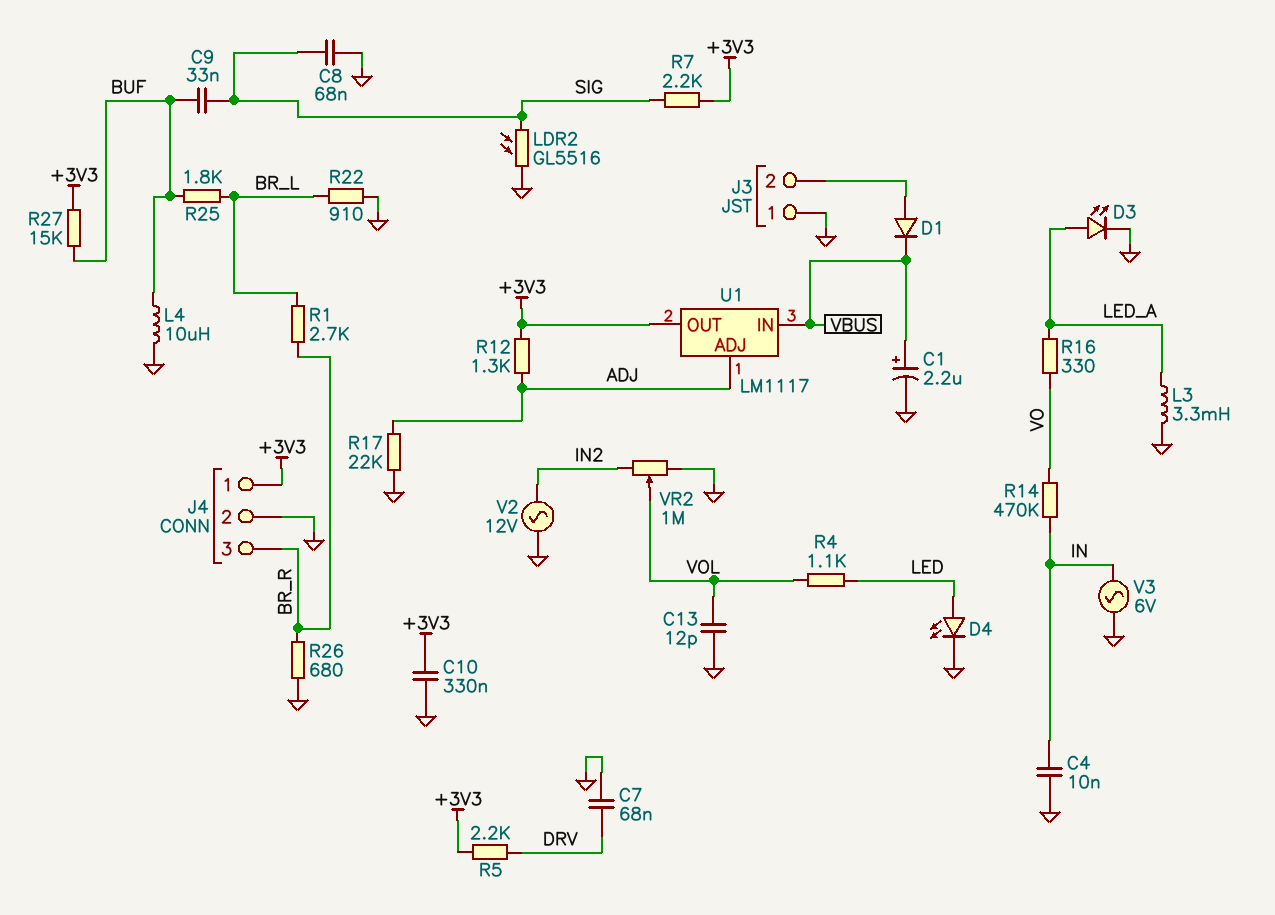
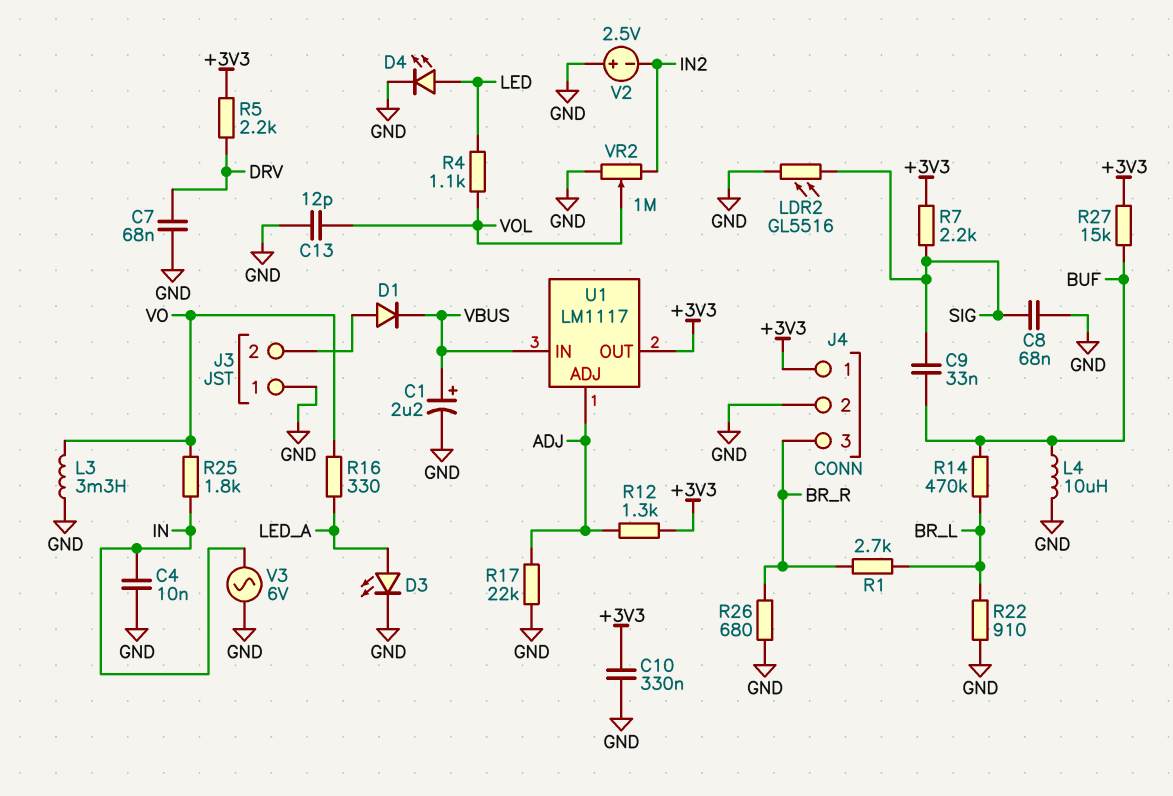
L3: 3.3mH (GND, LED_A) -> 3.3mH (GND, VO)
R14: 470k (IN, VO) -> 470k (BR_L, BUF)
R25: 1.8k (BR_L, BUF) -> 1.8k (IN, VO)
V2: AC 12V (GND, IN2) -> 2.5V (plus GND, minus IN2)

